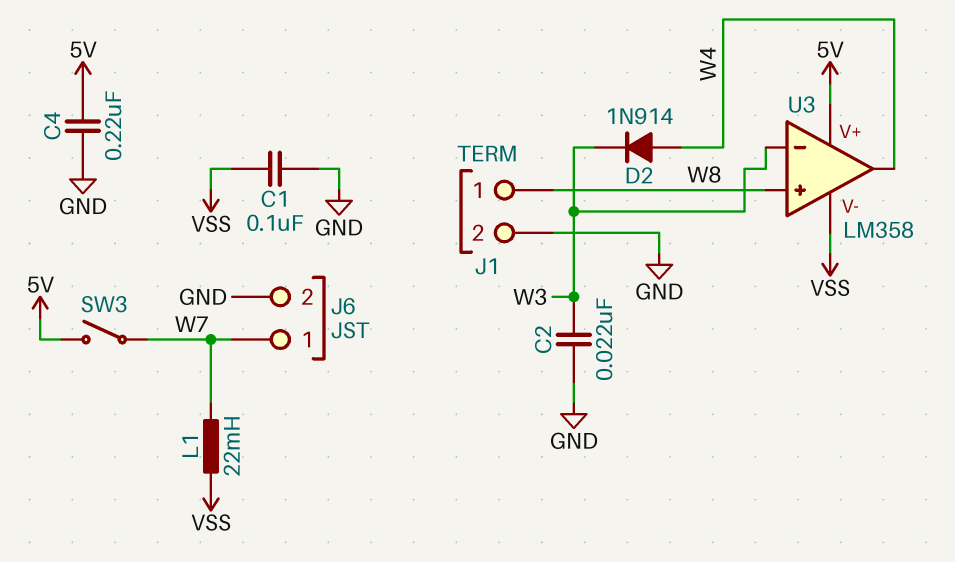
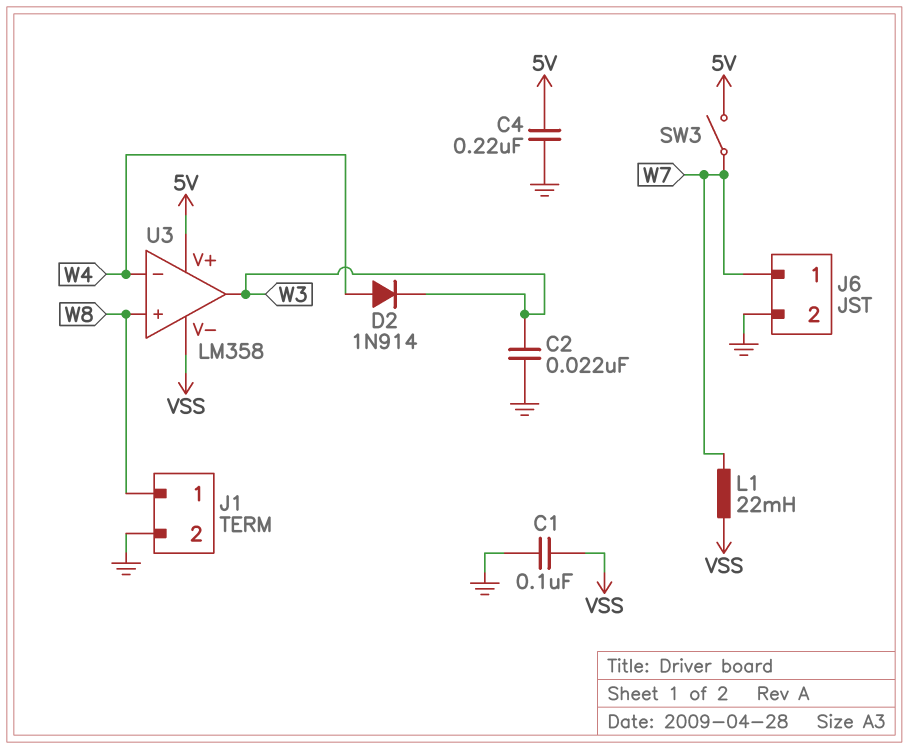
U3 pin in-: W3 -> W4
U3 pin out: W4 -> W3

